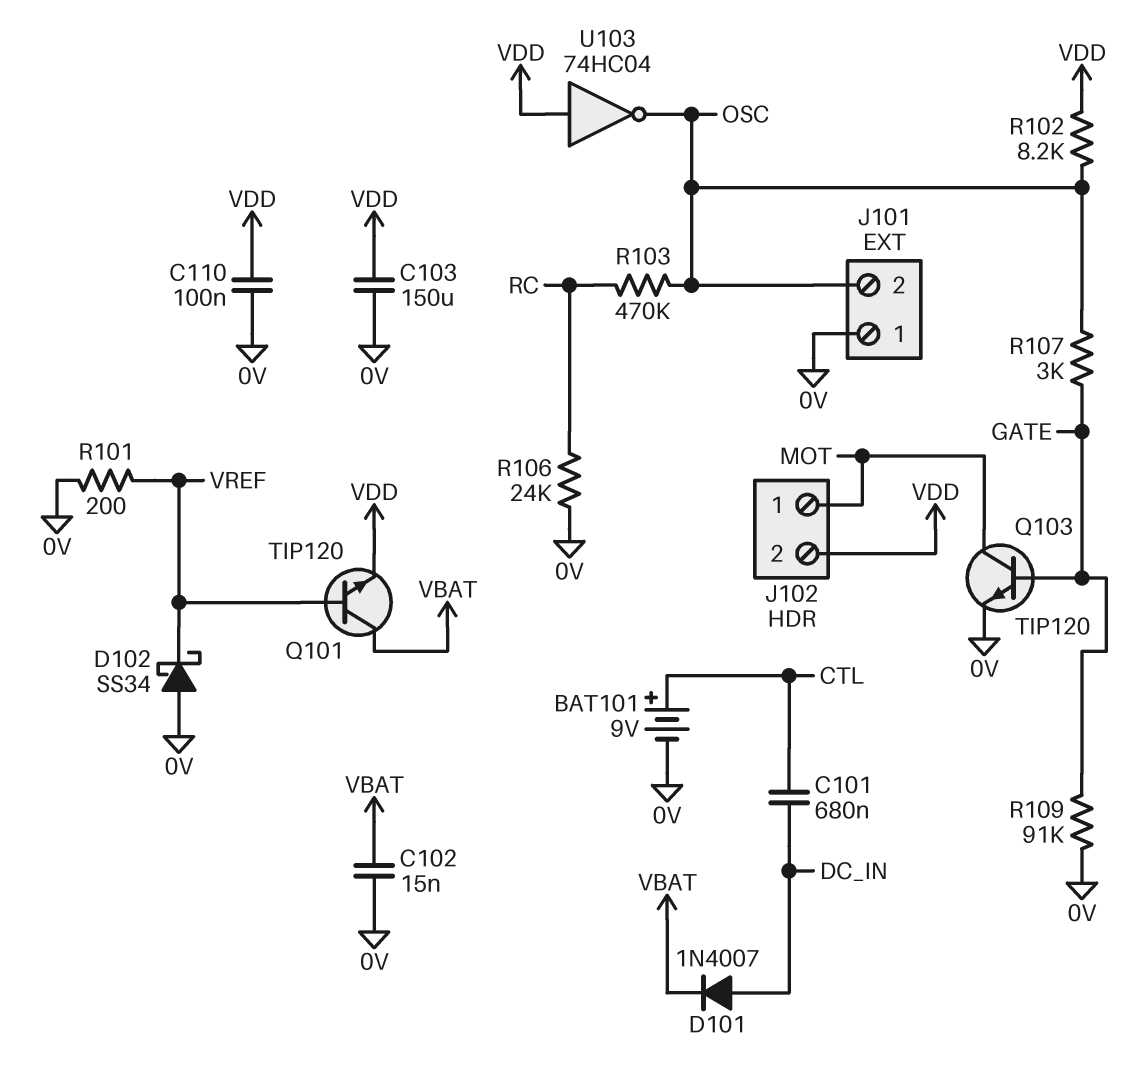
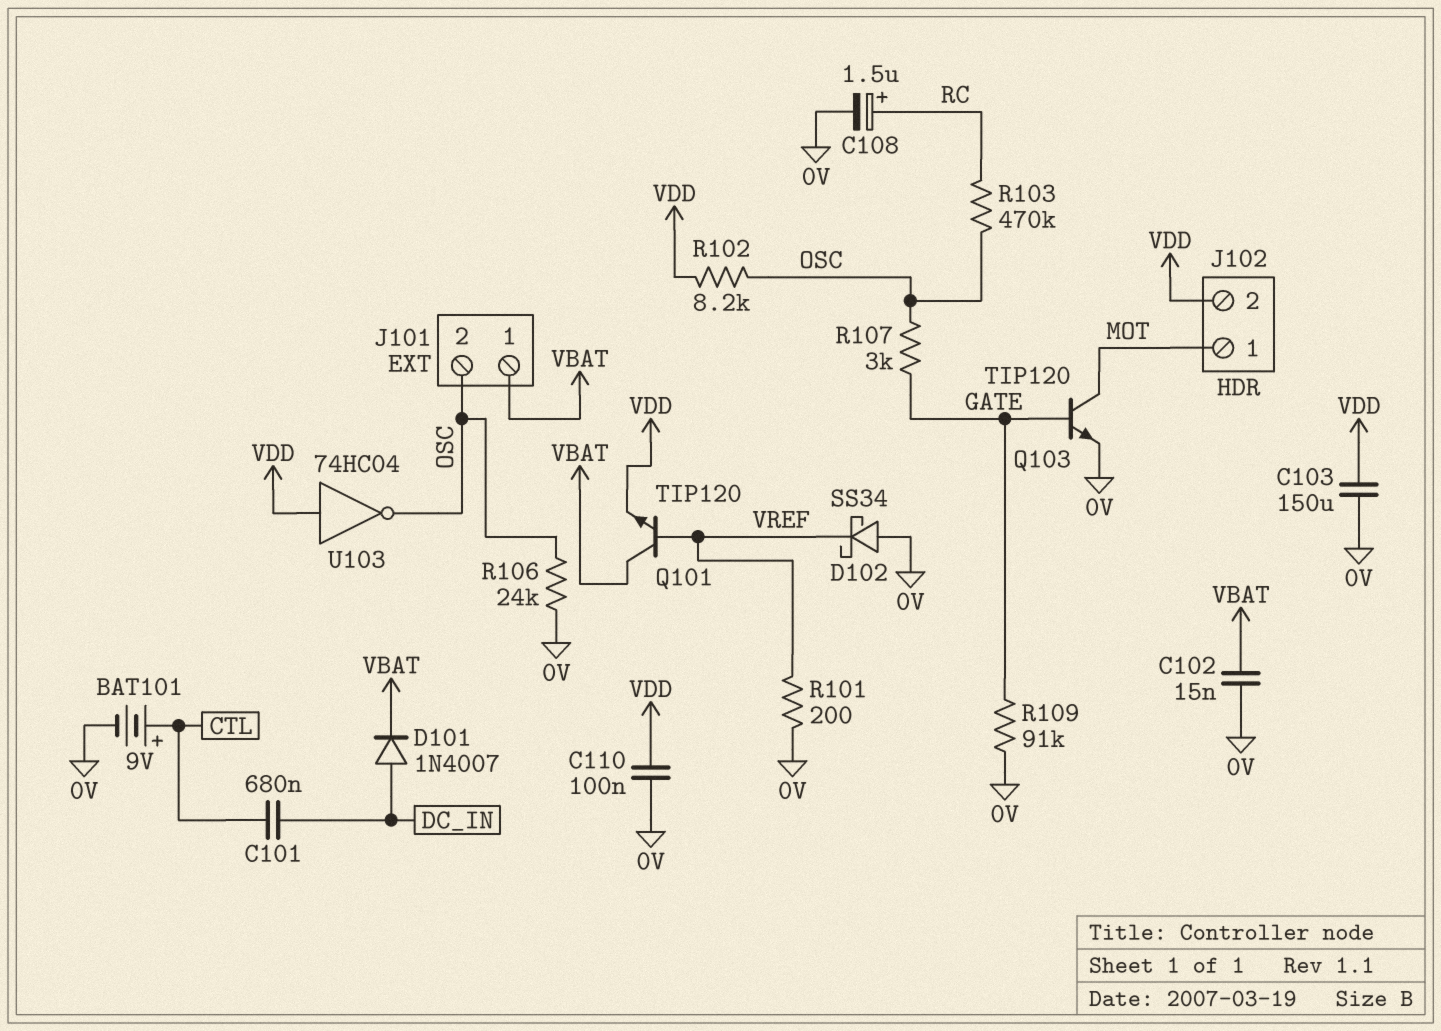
C108: none -> 1.5uF (plus RC, minus 0V)
J101 pin 1: 0V -> VBAT
R106: 24k (0V, RC) -> 24k (0V, OSC)

